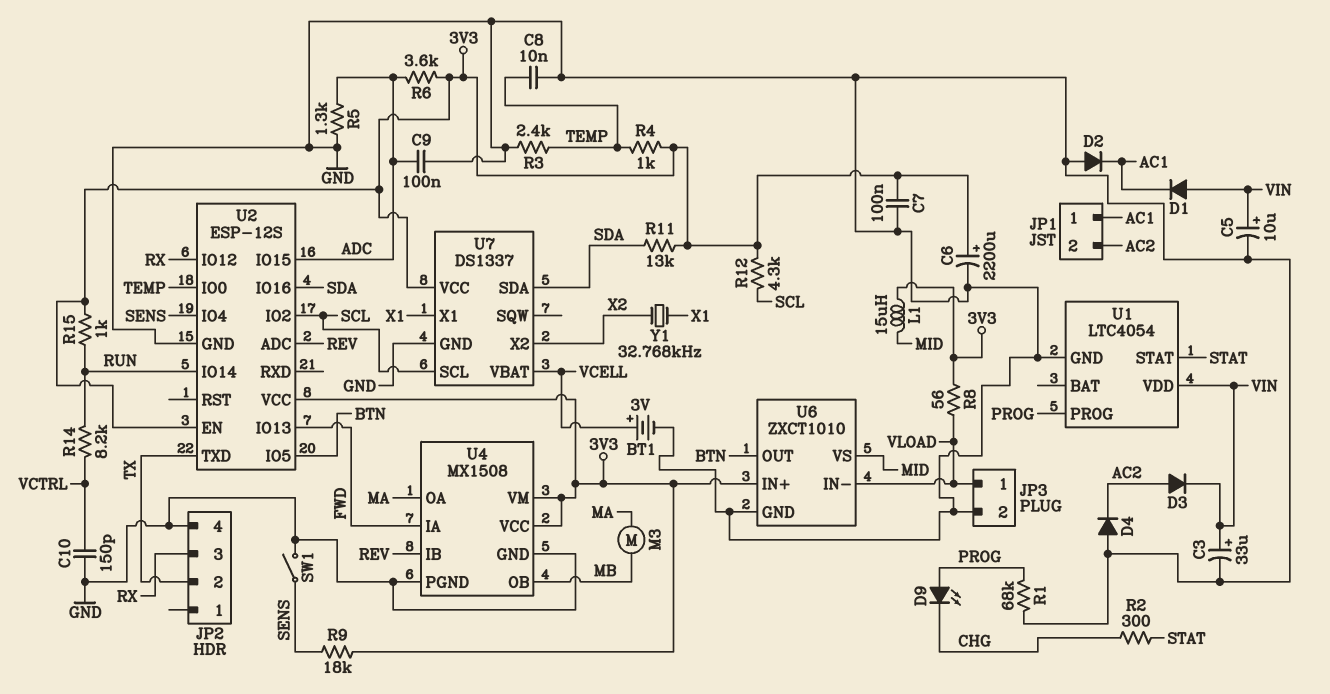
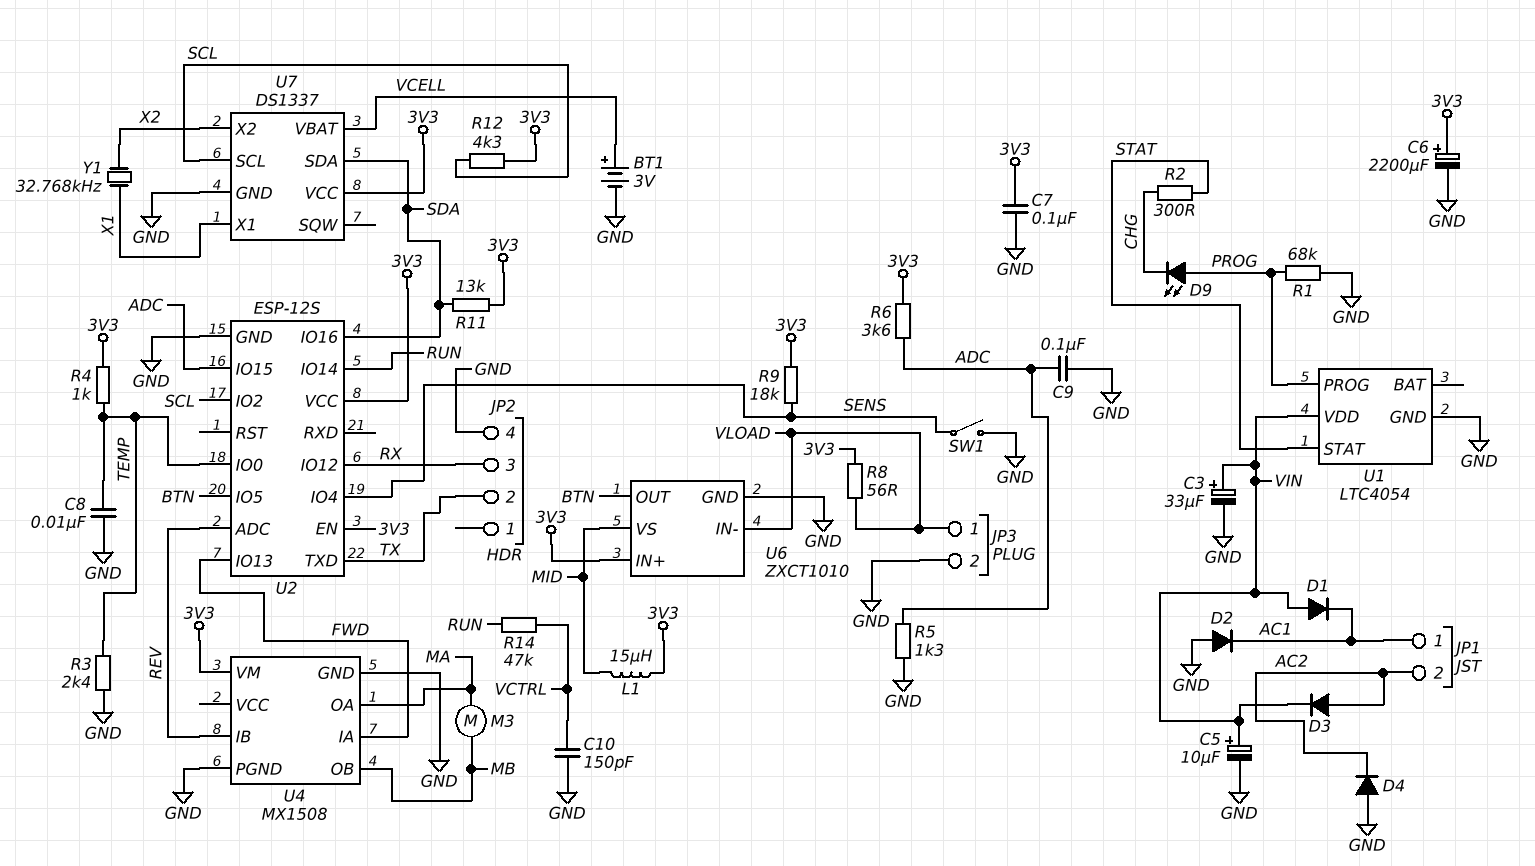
R14: 8.2k (RUN, VCTRL) -> 47k (RUN, VCTRL)
R15: 1k (3V3, RUN) -> none
U4 pin VCC: 3V3 -> none

